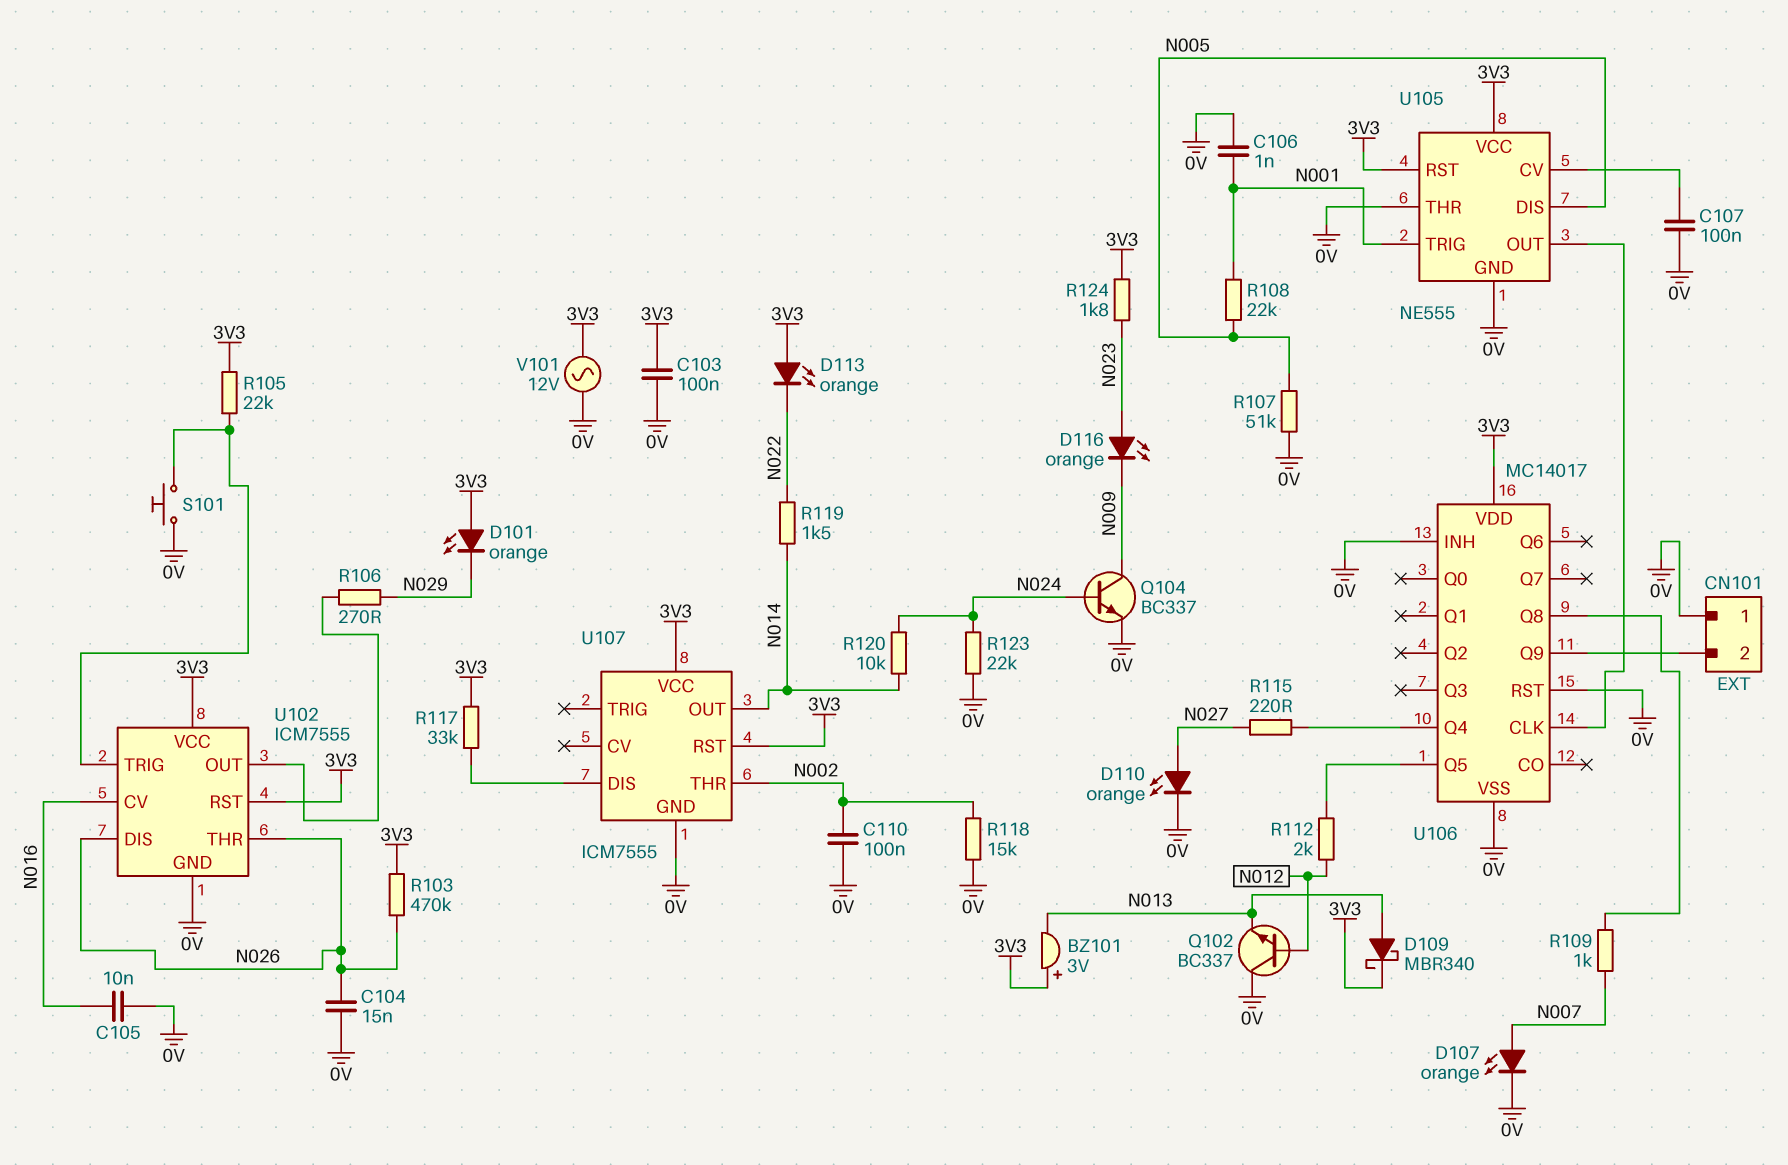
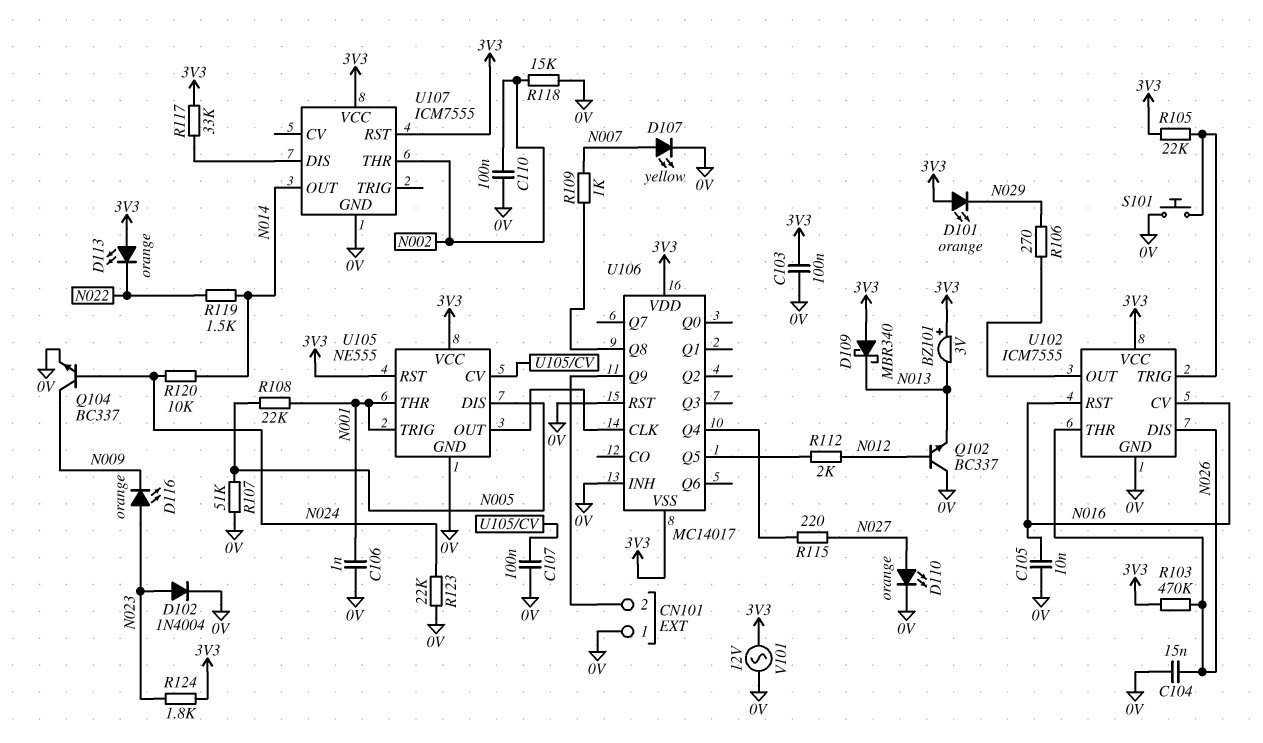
D102: none -> diode 1N4004 (A N023, K 0V)
D107: LED orange (A N007, K 0V) -> LED yellow (A N007, K 0V)
D109: schottky MBR340 (A N013, K 3V3) -> schottky MBR340 (A 3V3, K N013)
U102 pin RST: 3V3 -> N016
U105 pin THR: 0V -> N001
U106 pin VSS: 0V -> 3V3

